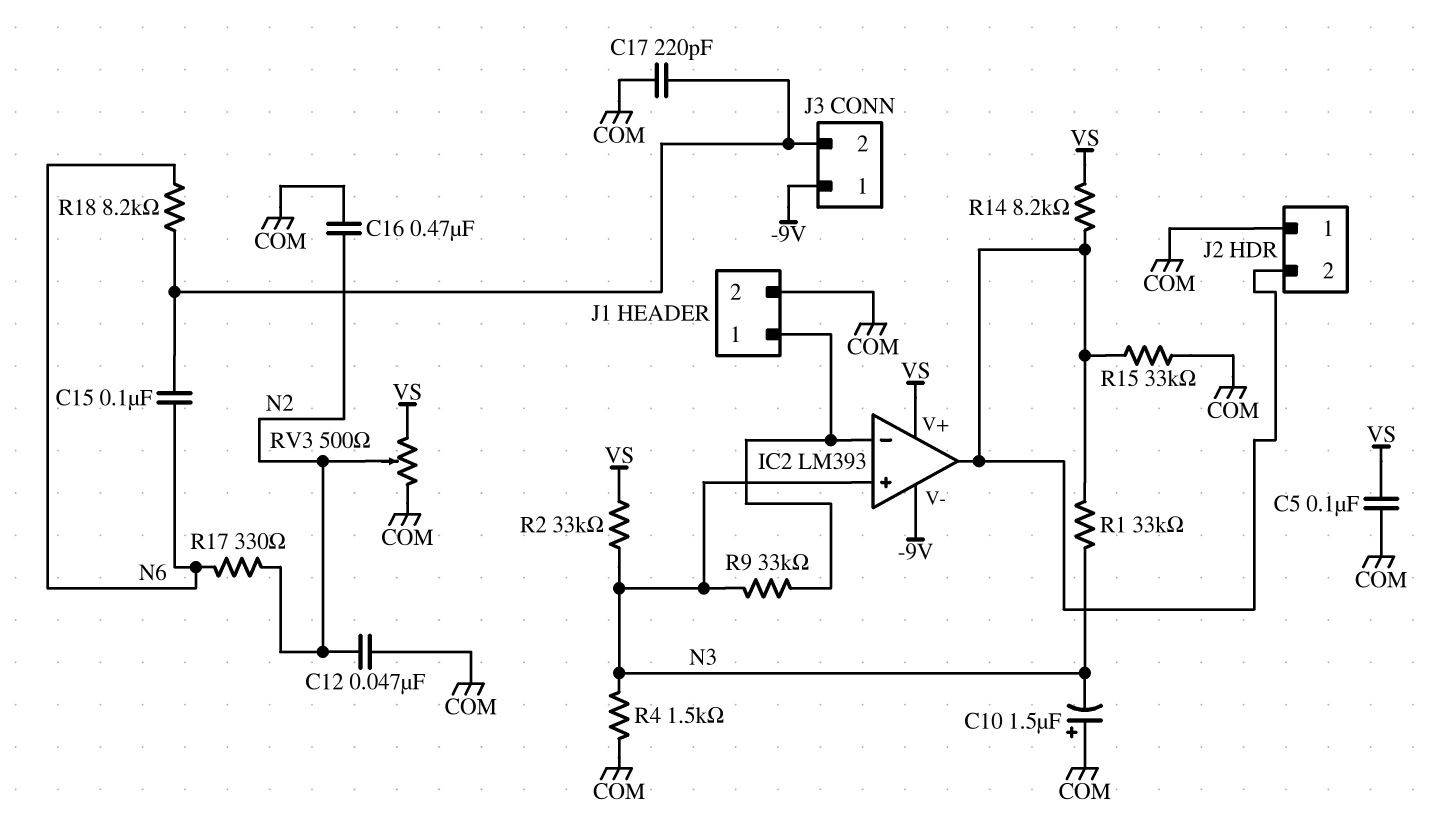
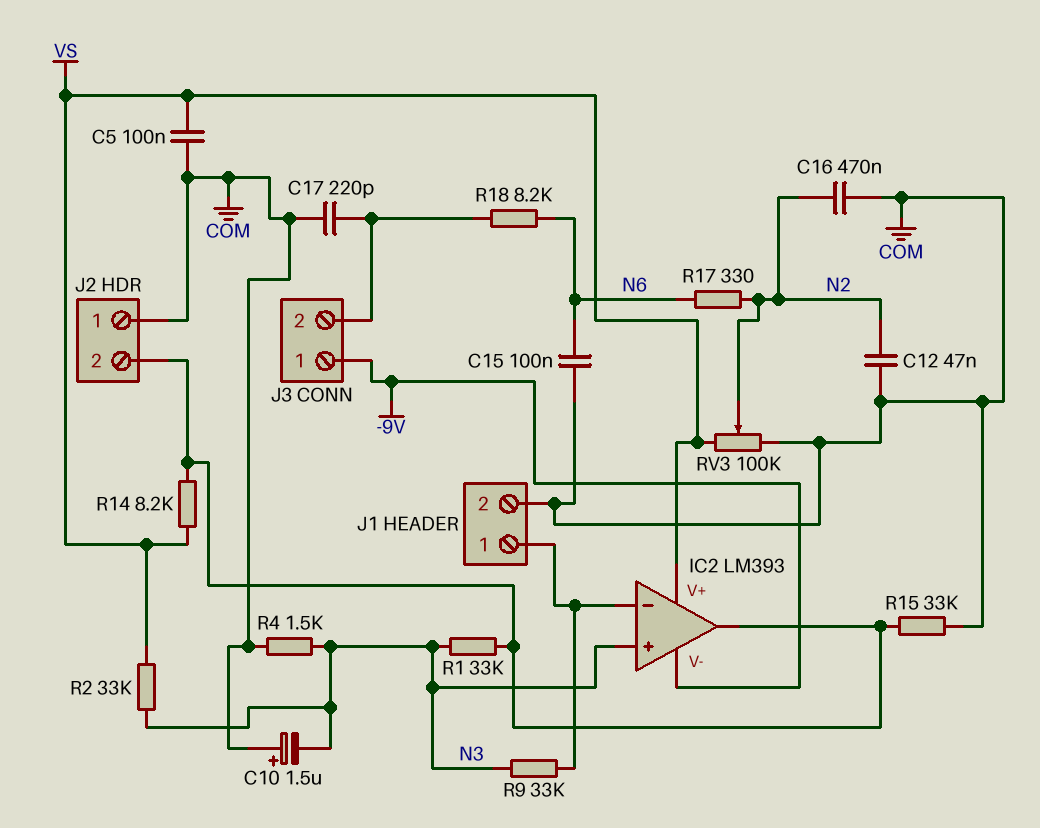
C15: 100nF (J3/2, N6) -> 100nF (COM, N6)
RV3: 500 (COM, VS, wiper N2) -> 100k (COM, VS, wiper N2)

